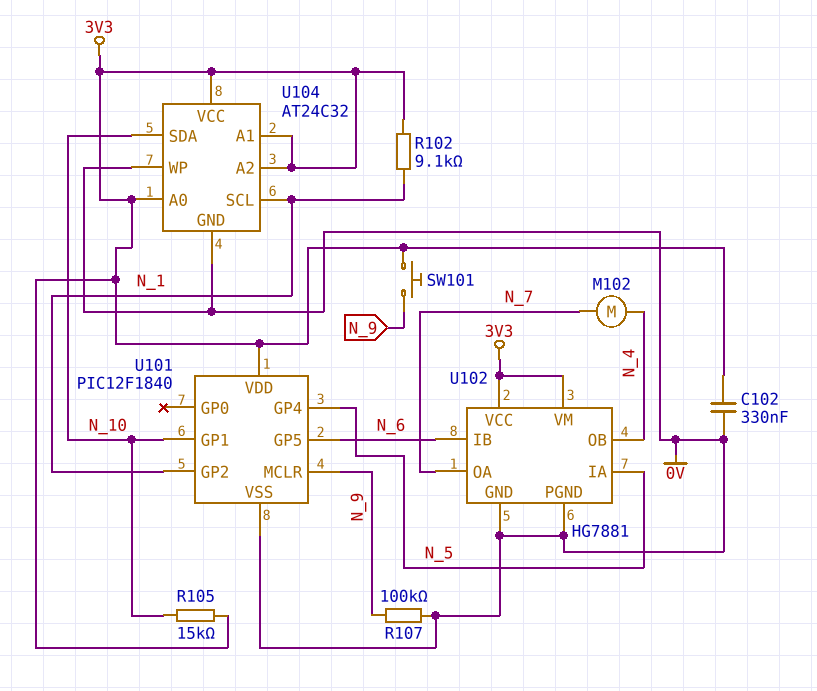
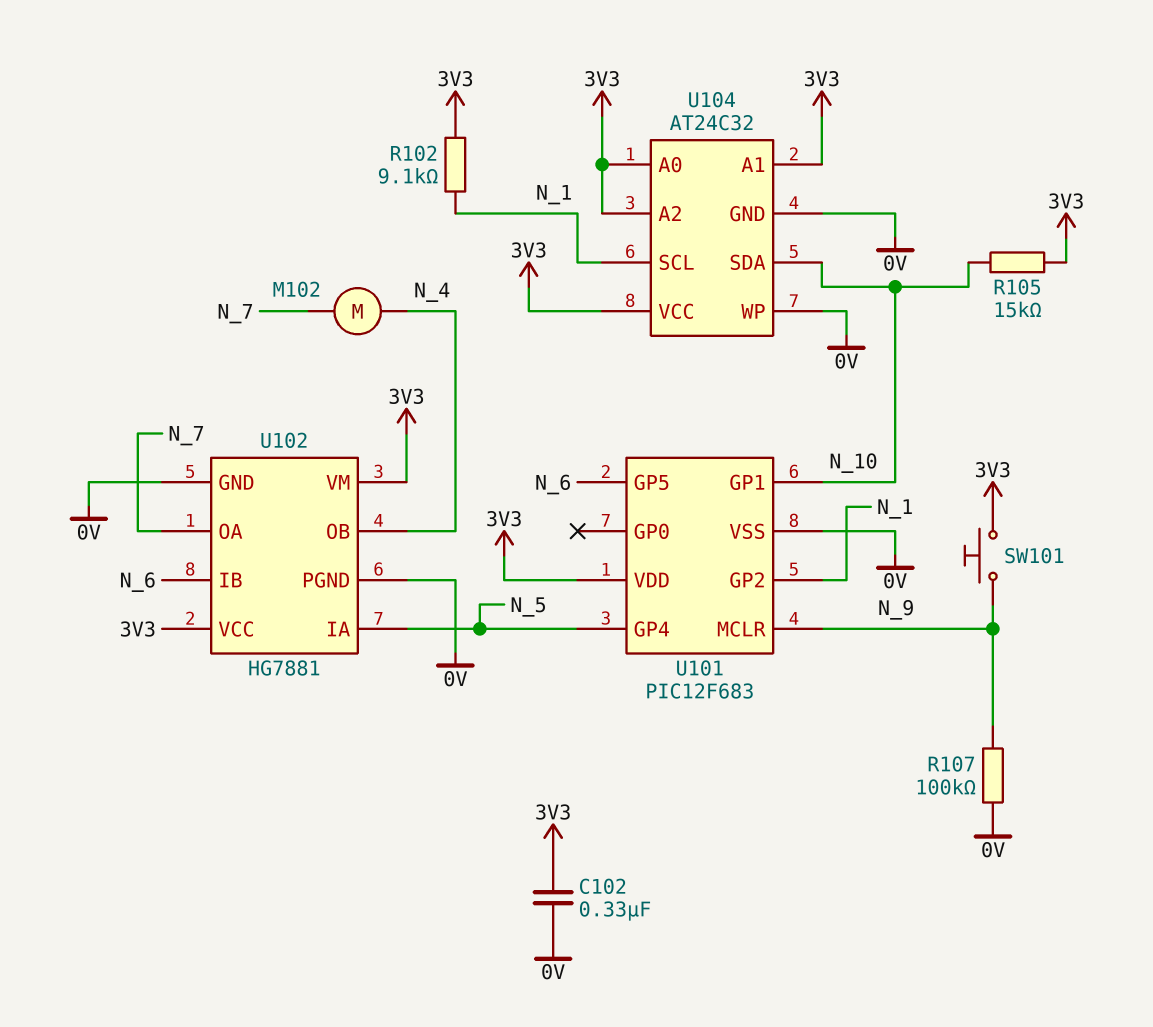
U101: PIC12F1840 -> PIC12F683

